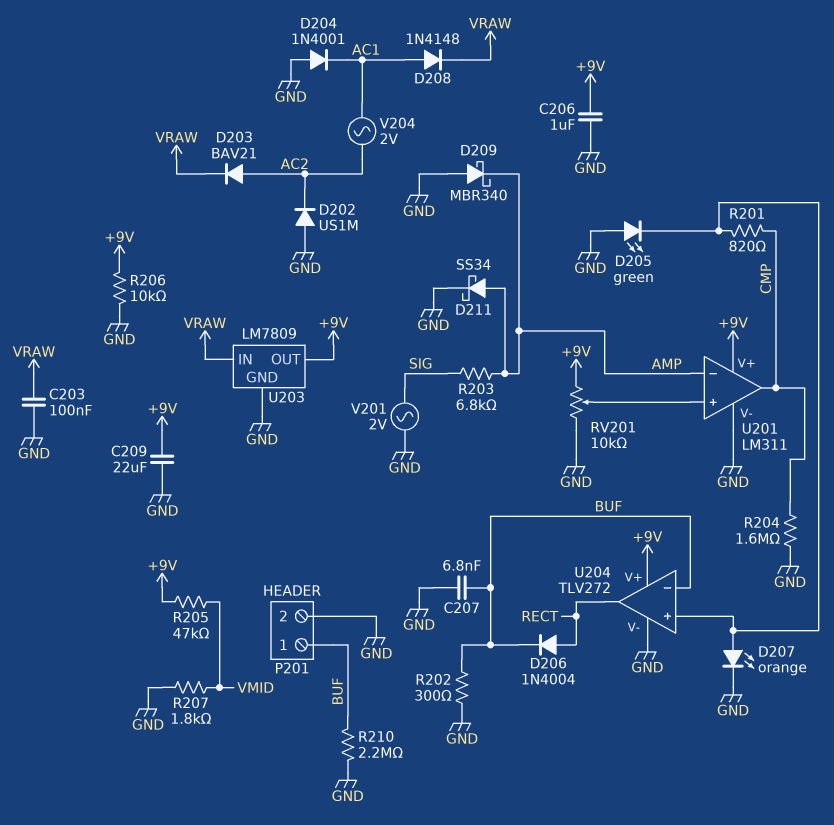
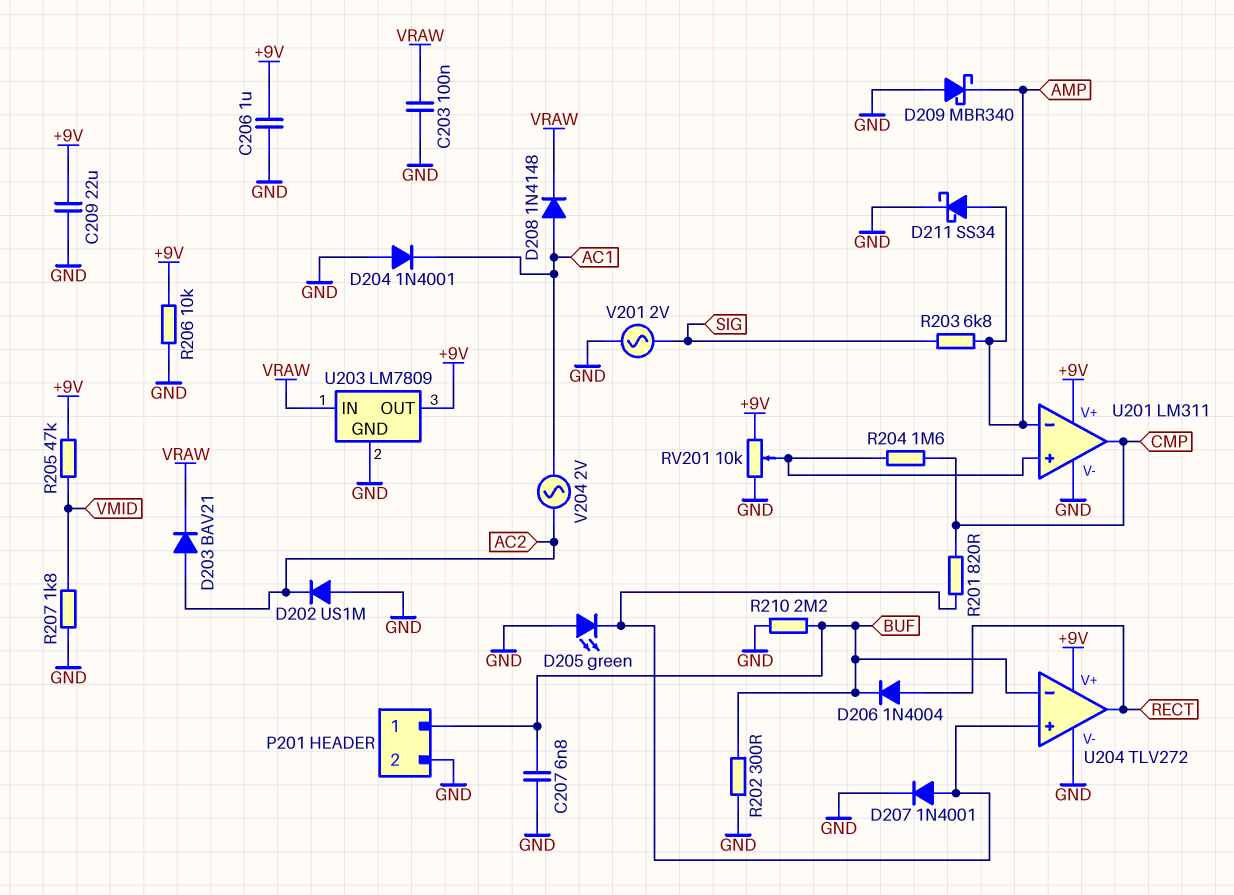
D207: LED orange (A U204/in+, K GND) -> diode 1N4001 (A U204/in+, K GND)
R204: 1.6M (CMP, GND) -> 1.6M (CMP, U201/in+)

